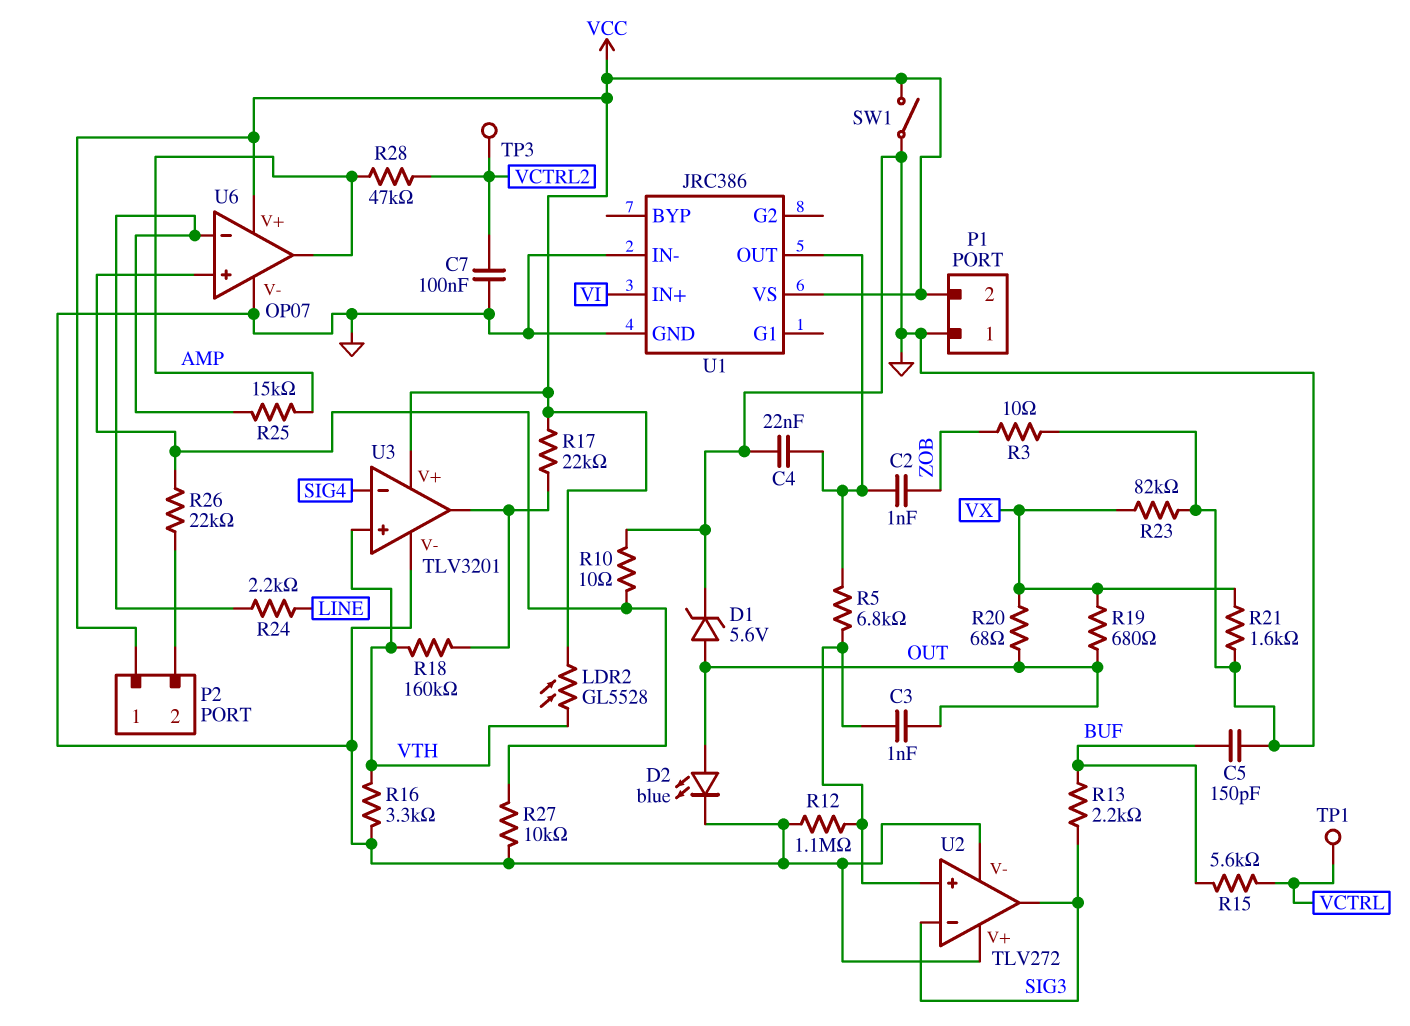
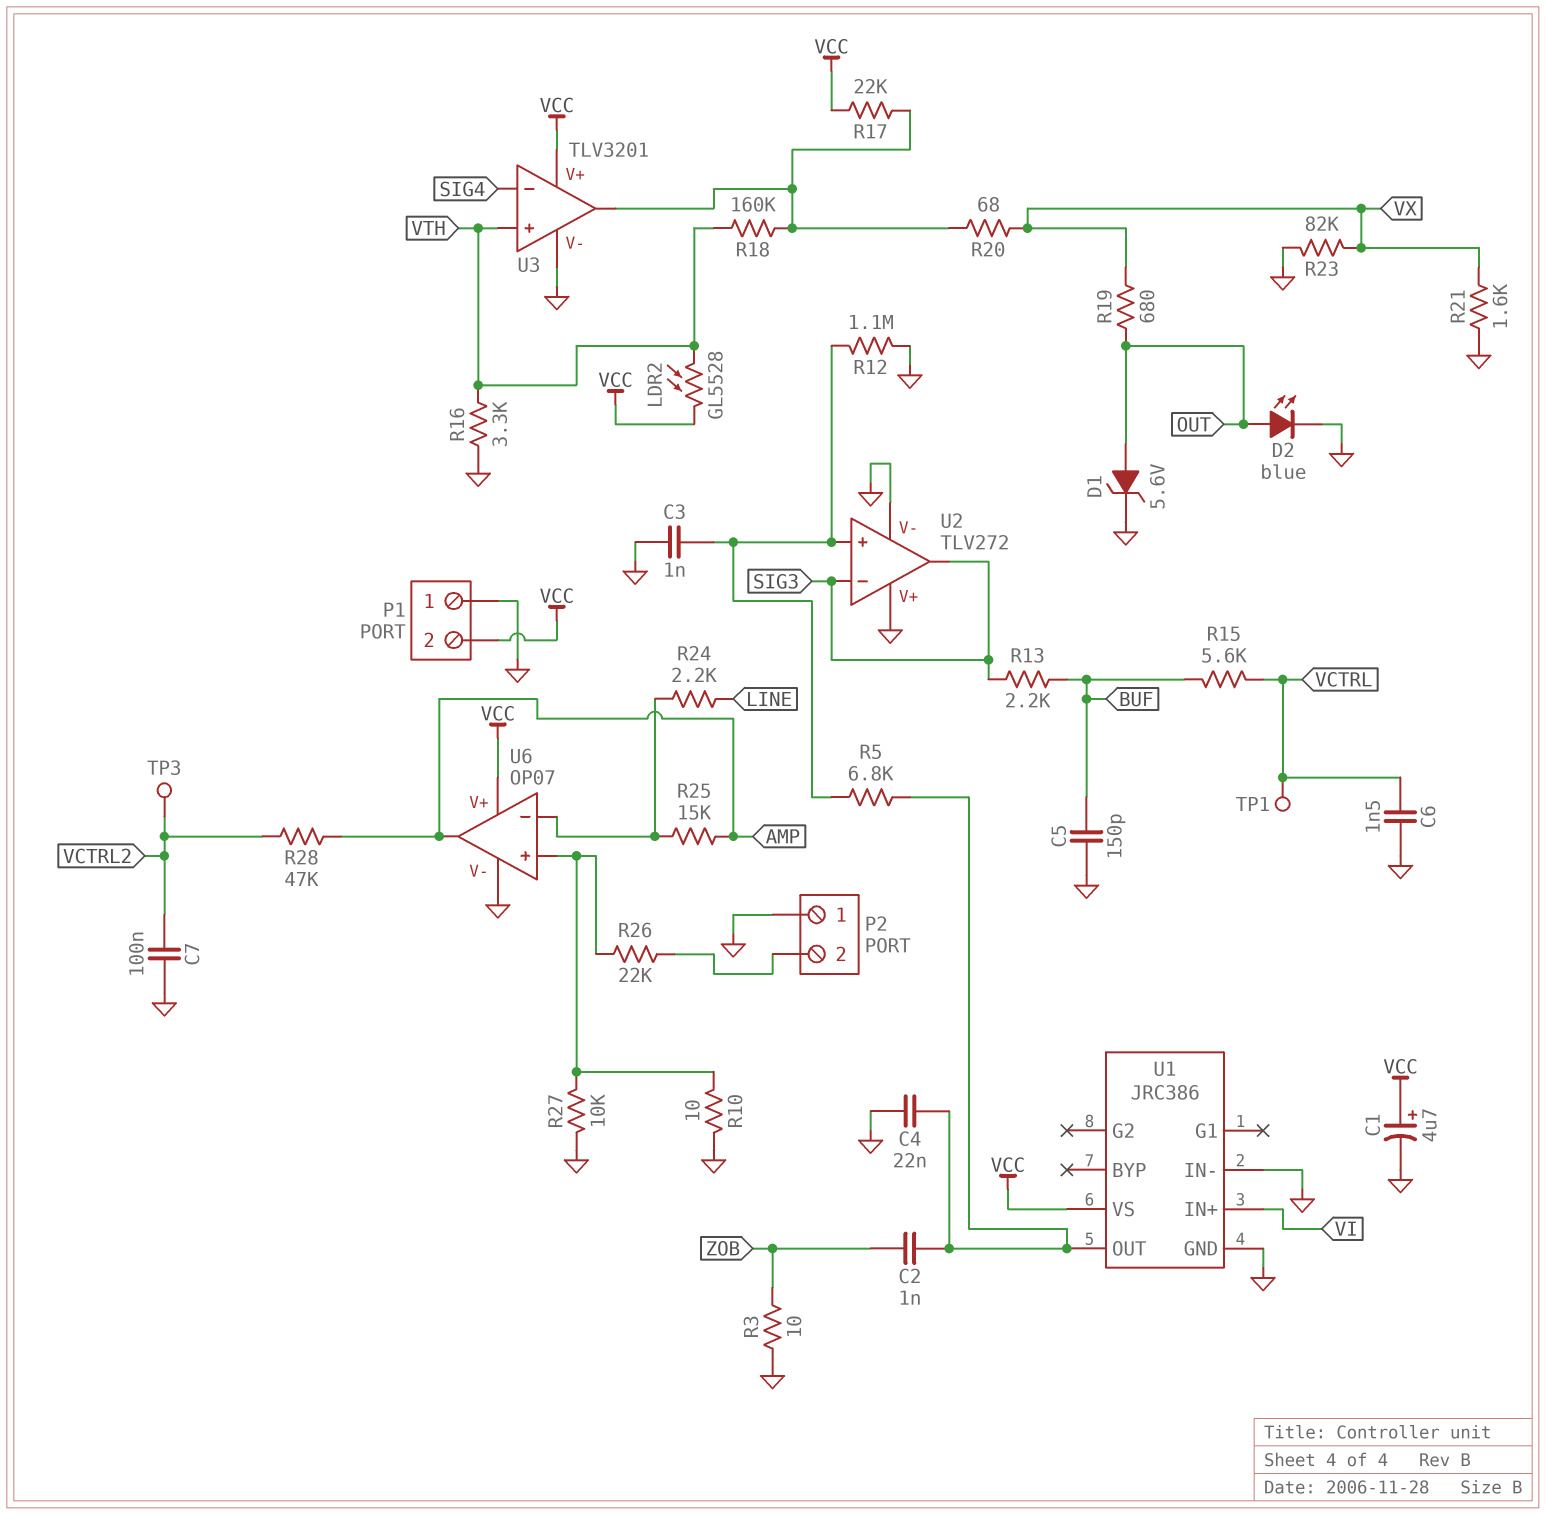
C1: none -> 4.7uF (plus VCC, minus GND)
C3: 1nF (OUT, U2/in+) -> 1nF (GND, U2/in+)
C6: none -> 1.5nF (GND, VCTRL)
P2 pin 1: VCC -> GND
R20: 68 (OUT, VX) -> 68 (U3/out, VX)
SW1: switch (GND, VCC) -> none

